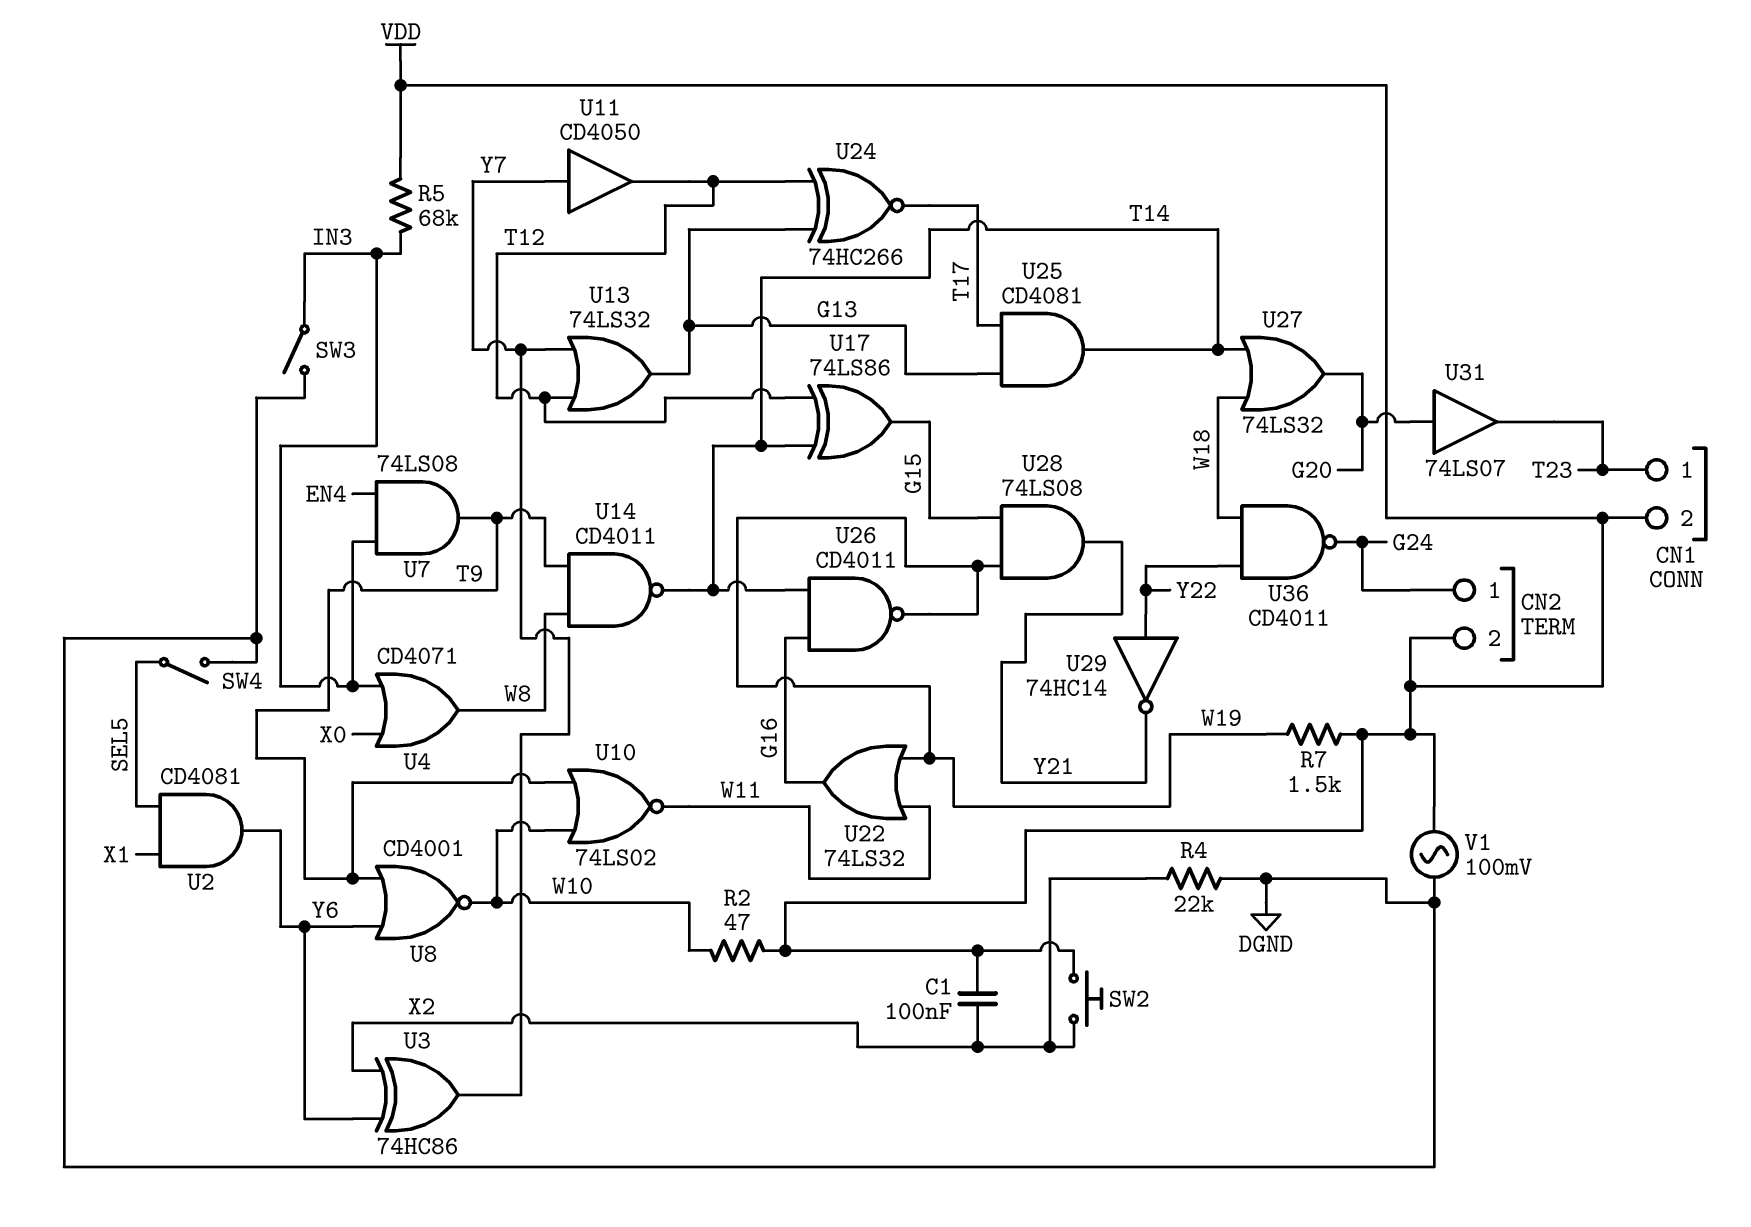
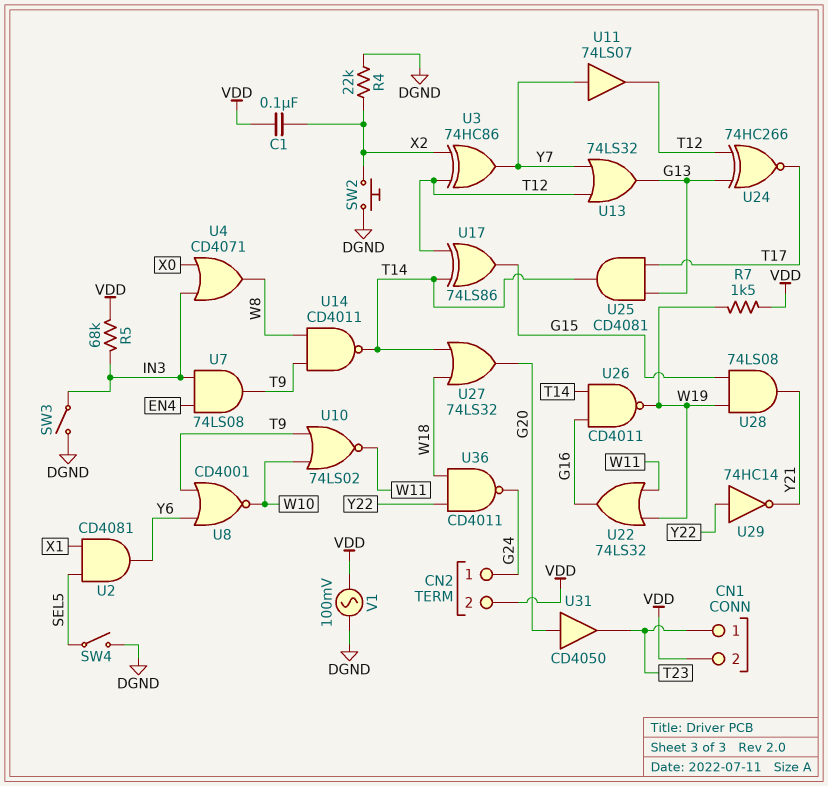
R2: 47 (VDD, W10) -> none
SW2: button (VDD, X2) -> button (DGND, X2)
U3: XOR 74HC86 (in X2, in Y6, out Y7) -> XOR 74HC86 (in T12, in X2, out Y7)
U11: buffer CD4050 (in Y7, out T12) -> buffer 74LS07 (in Y7, out T12)
U31: buffer 74LS07 (in G20, out T23) -> buffer CD4050 (in G20, out T23)

